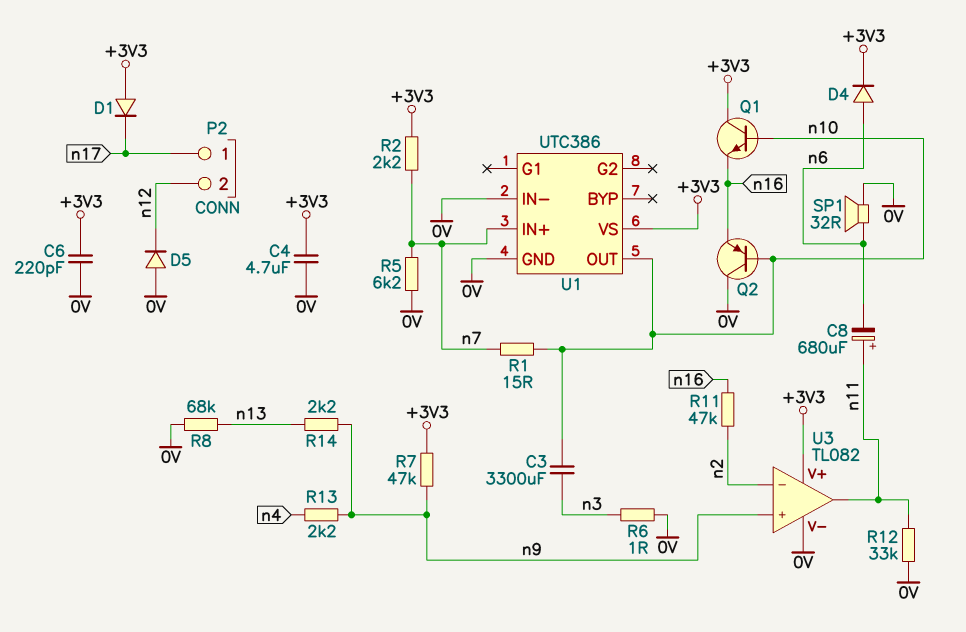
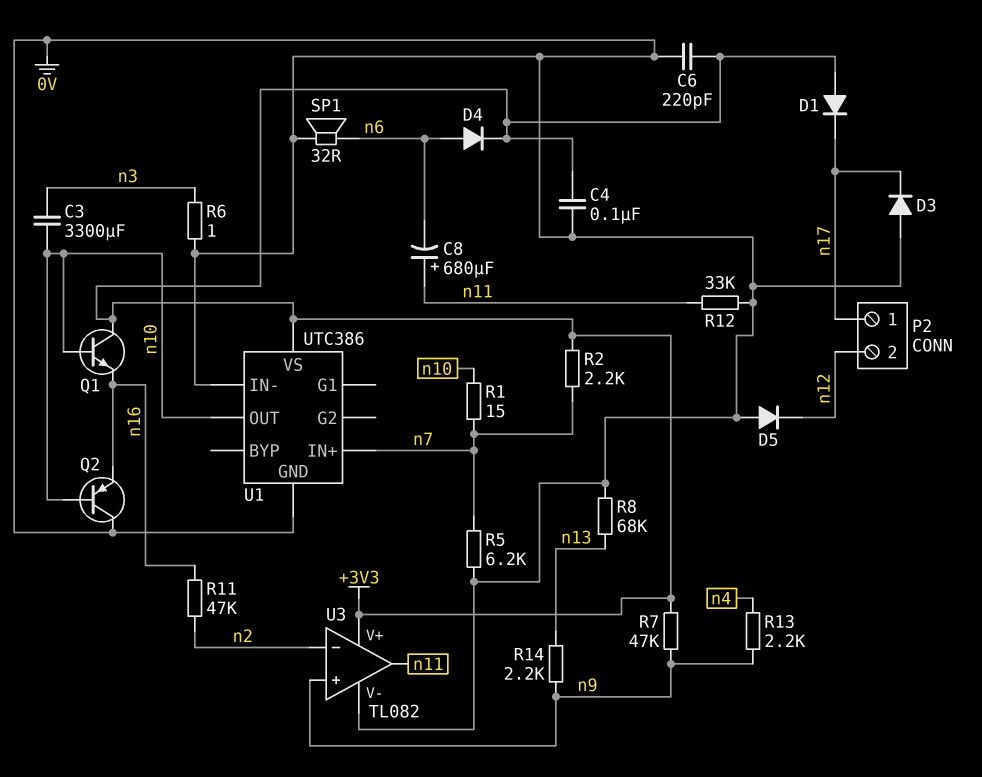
C4: 4.7uF (+3V3, 0V) -> 100nF (+3V3, 0V)
D3: none -> diode (A 0V, K n17)

